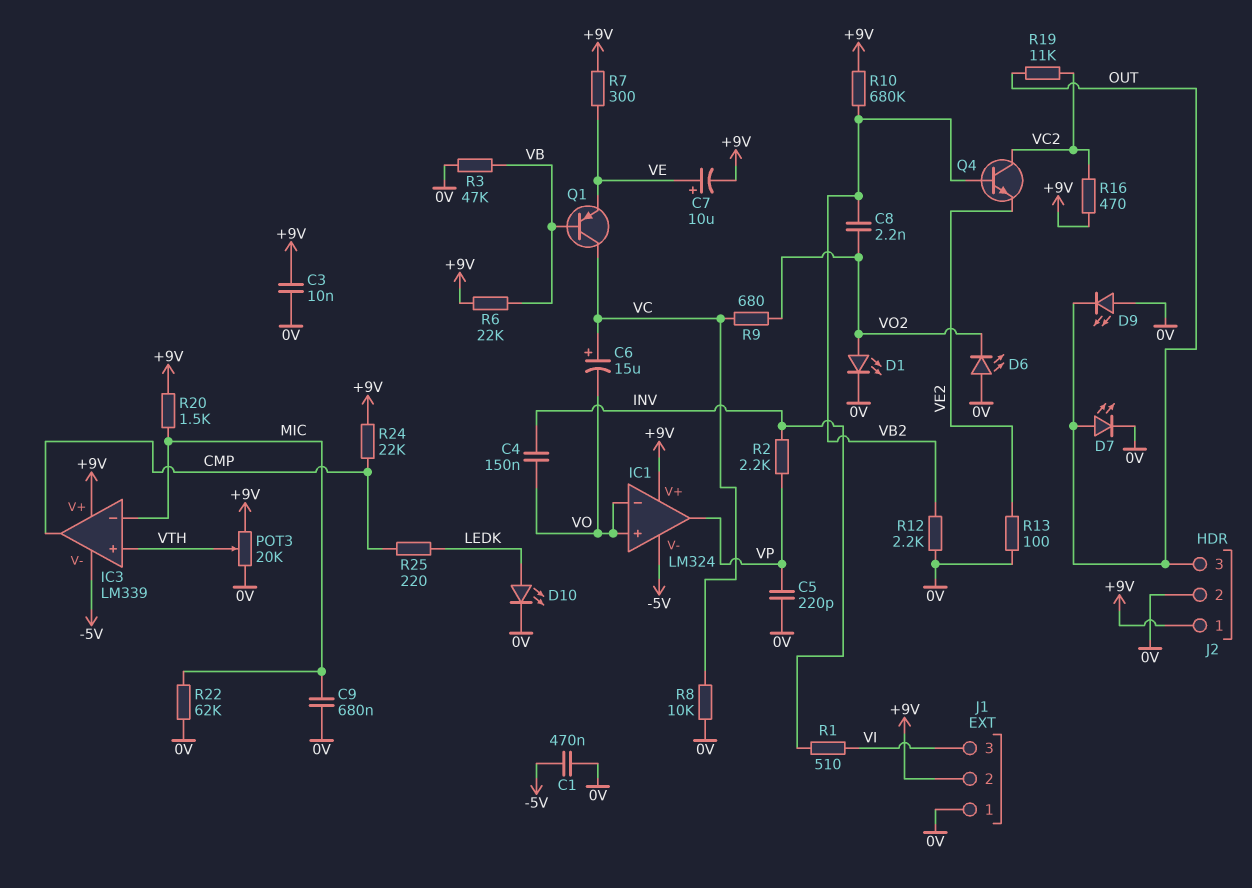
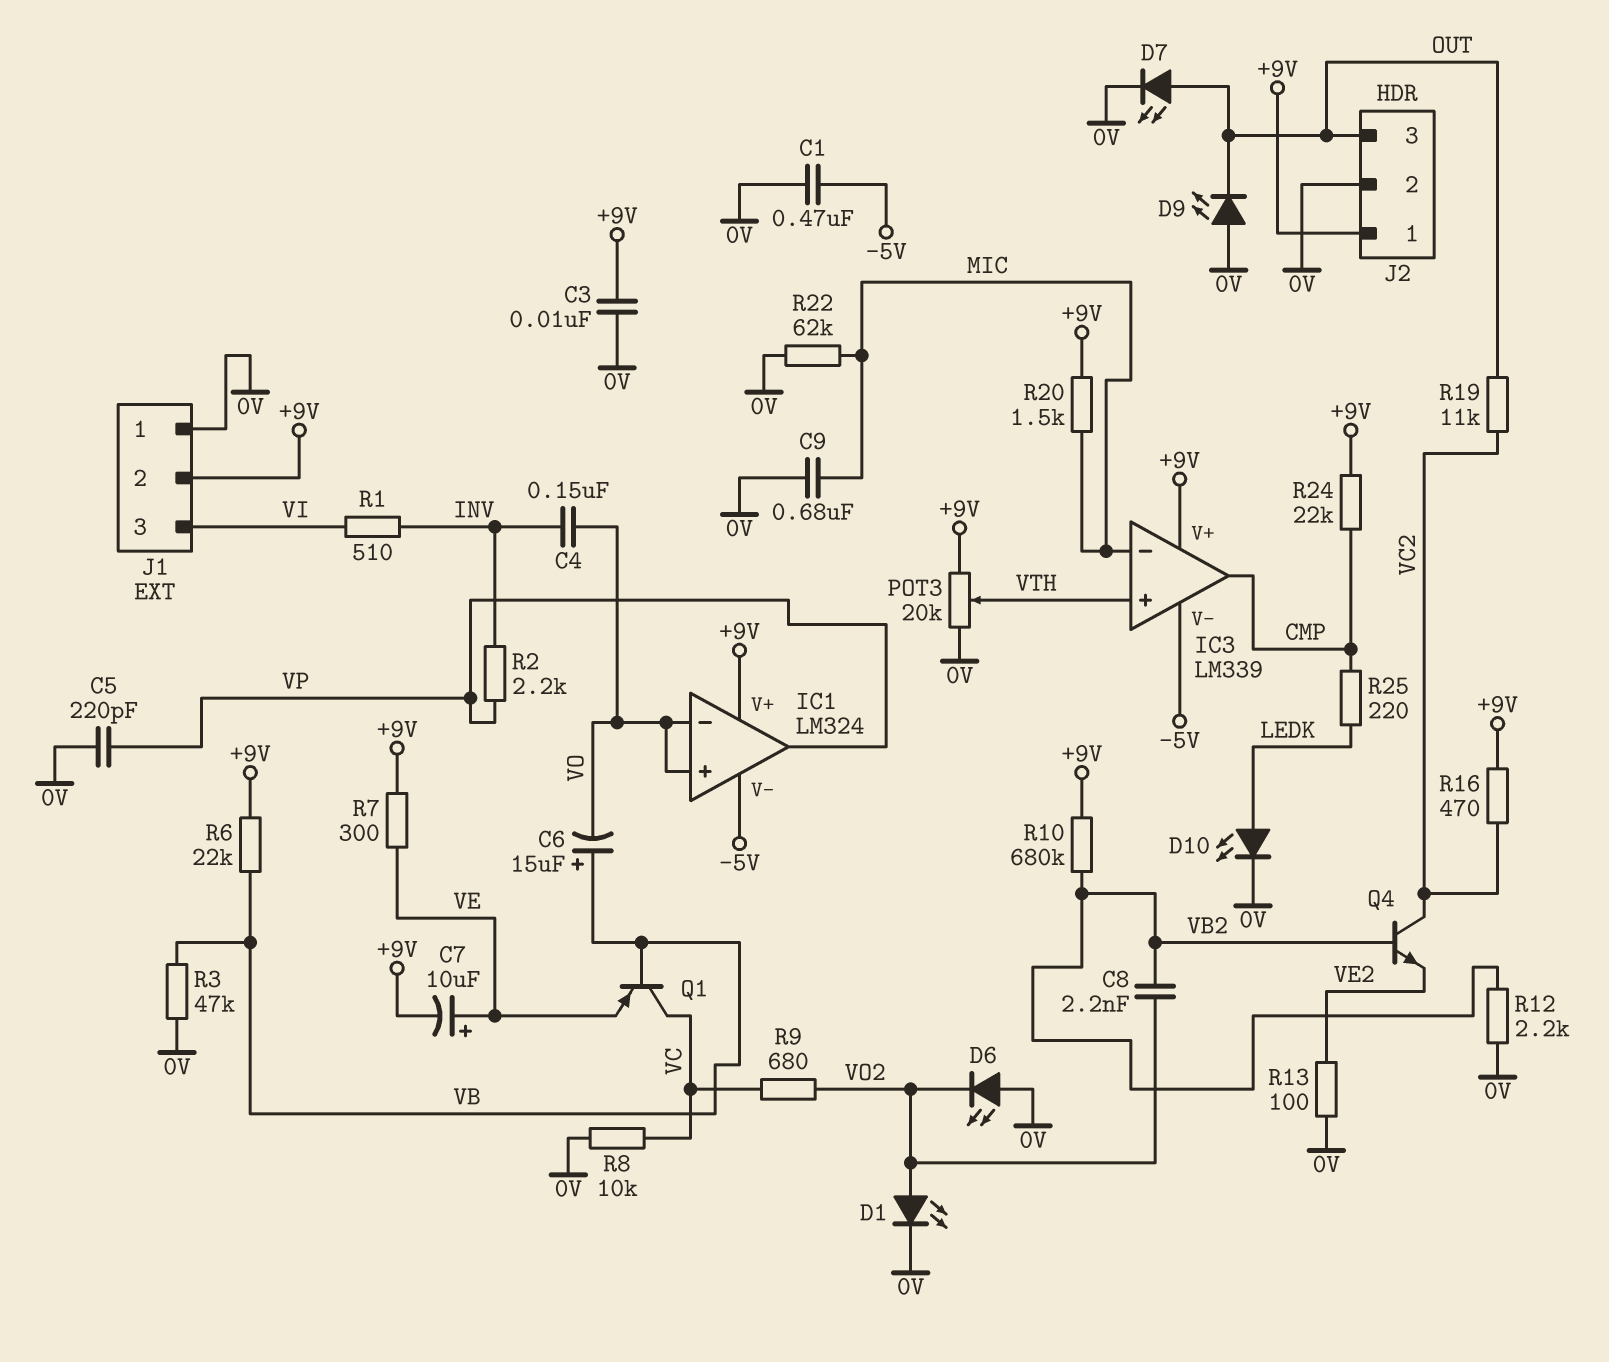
C6: 15uF (plus VC, minus VO) -> 15uF (plus VB, minus VO)

